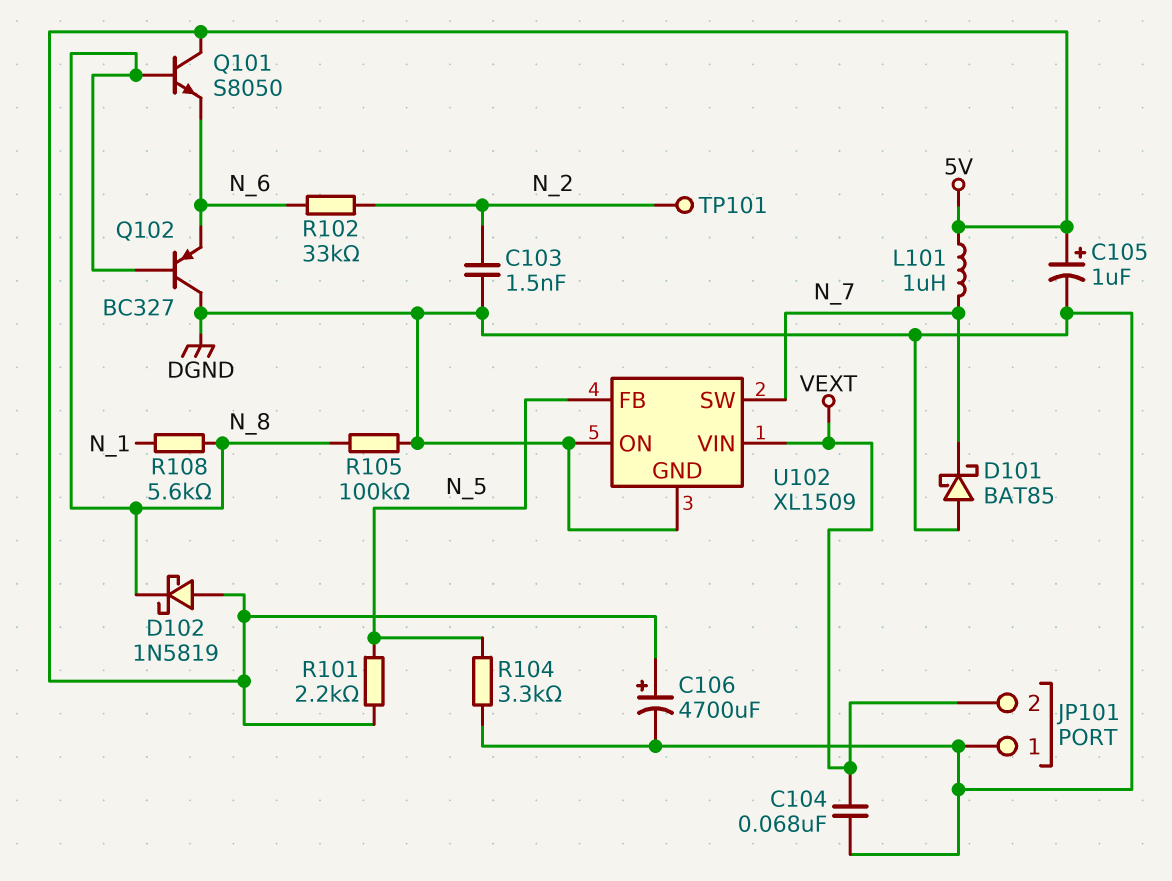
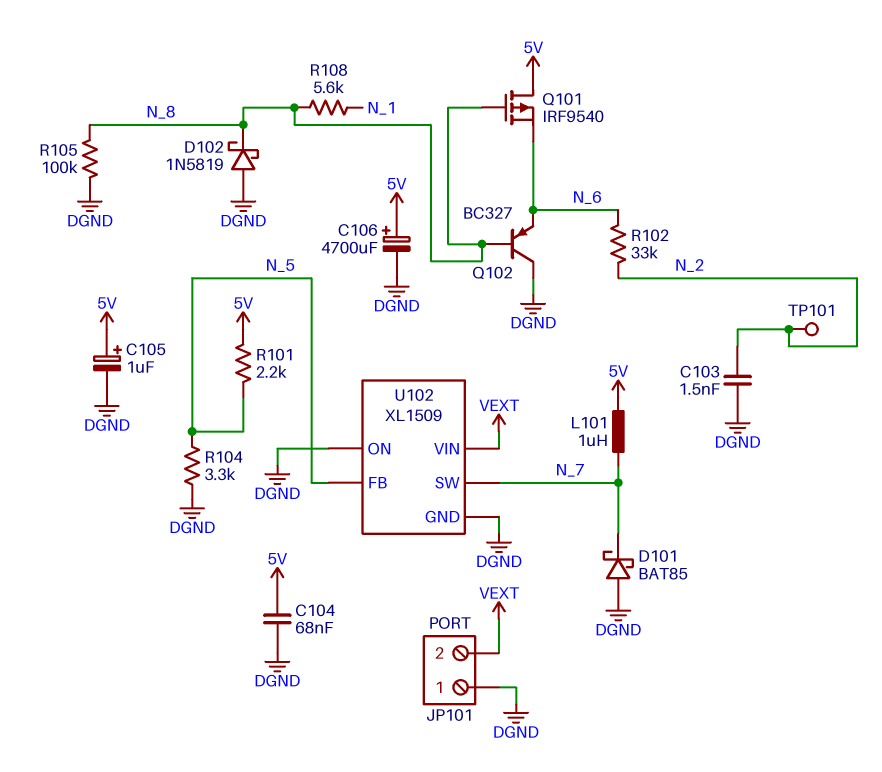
C104: 68nF (DGND, VEXT) -> 68nF (5V, DGND)
D102: schottky 1N5819 (A 5V, K N_8) -> schottky 1N5819 (A DGND, K N_8)
Q101: NPN S8050 (B N_8, C 5V, E N_6) -> PMOS IRF9540 (G N_8, D 5V, S N_6)

